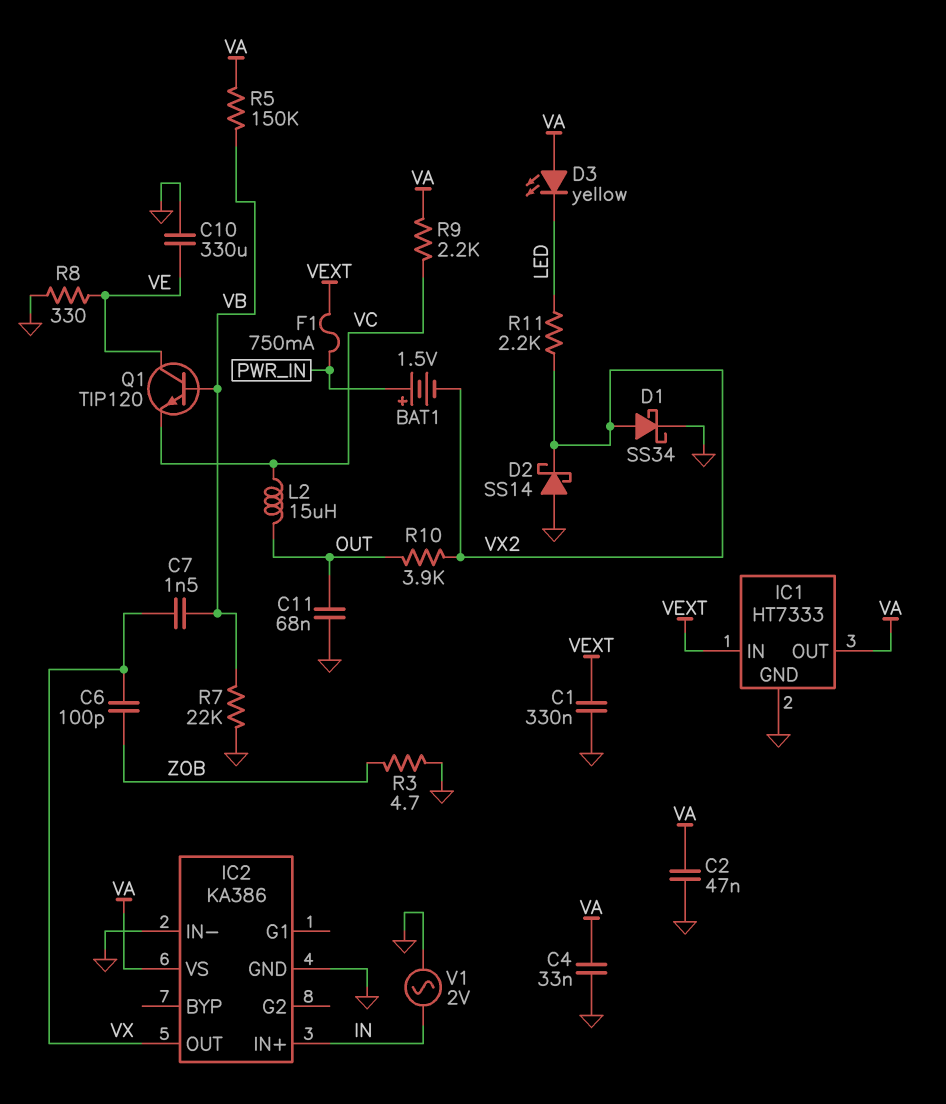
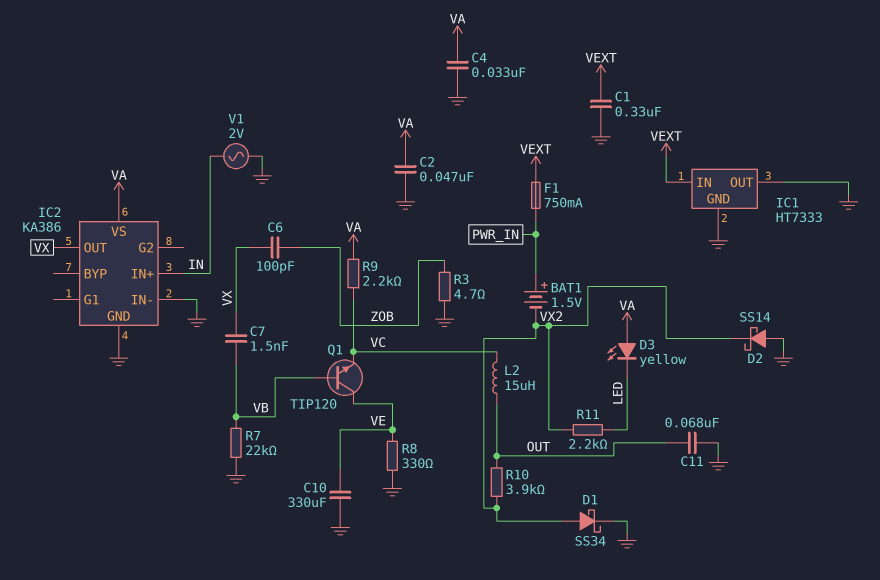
IC1 pin OUT: VA -> GND
R5: 150k (VA, VB) -> none

